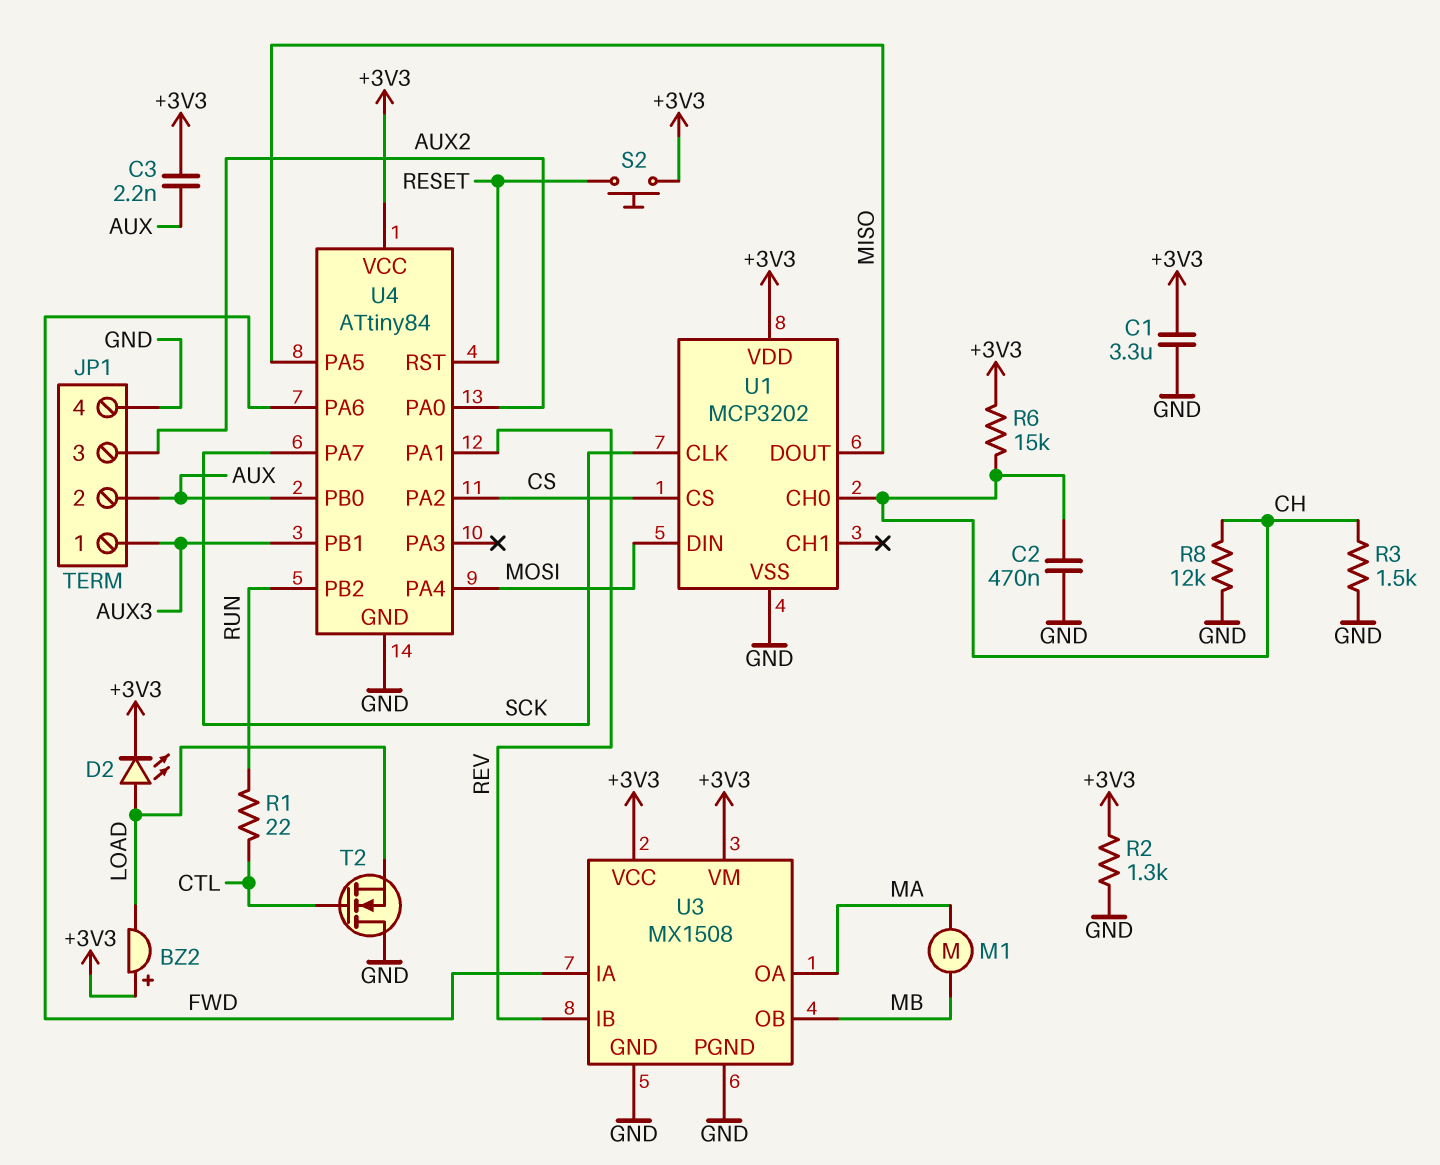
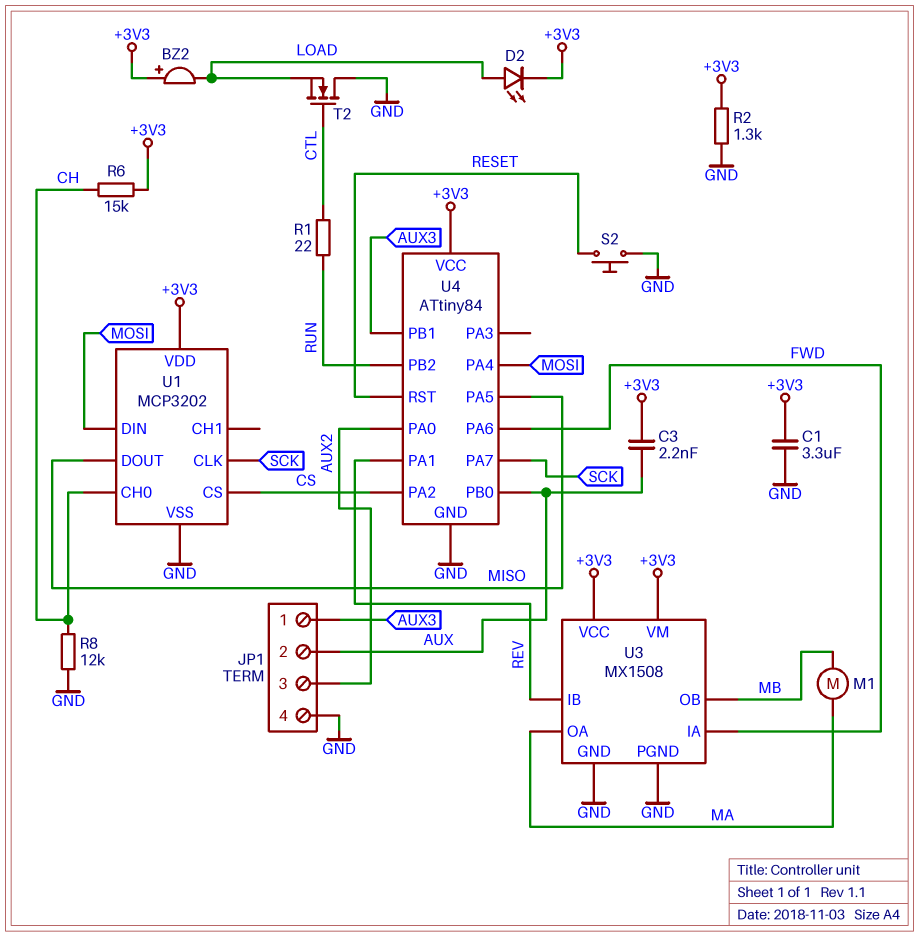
C2: 470nF (CH, GND) -> none
R3: 1.5k (CH, GND) -> none
S2: button (+3V3, RESET) -> button (GND, RESET)

